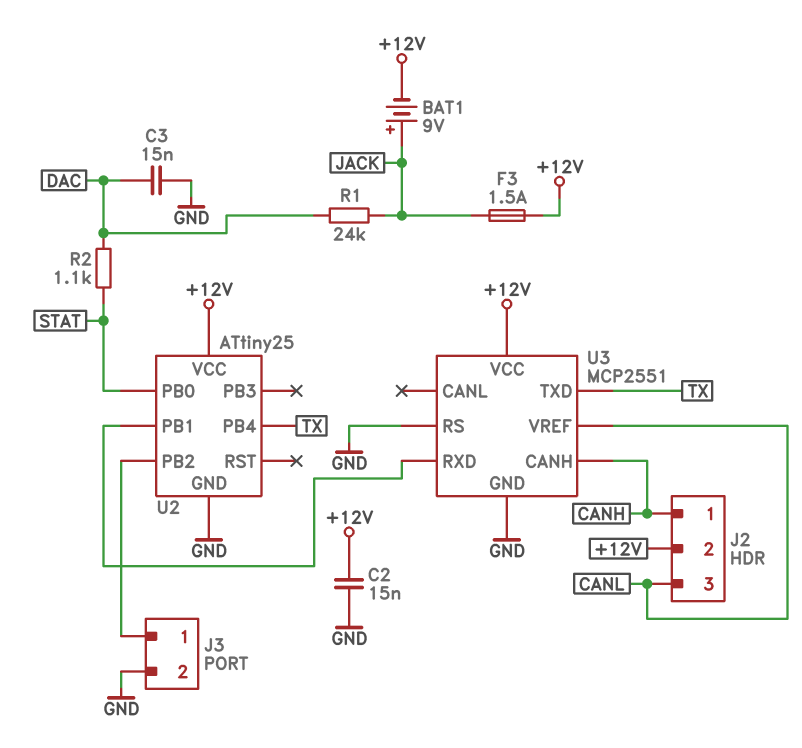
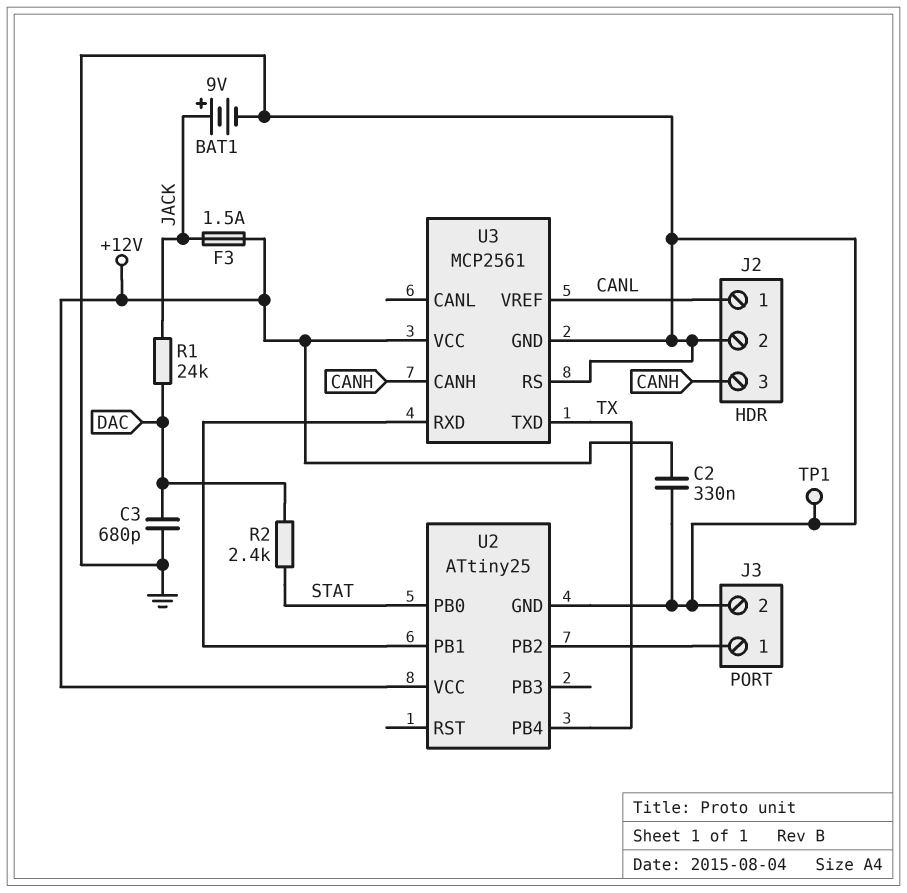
BAT1: 9V (plus JACK, minus +12V) -> 9V (plus JACK, minus GND)
C2: 15nF (+12V, GND) -> 330nF (+12V, GND)
C3: 15nF (DAC, GND) -> 680pF (DAC, GND)
J2 pin 1: CANH -> CANL
J2 pin 2: +12V -> GND
J2 pin 3: CANL -> CANH
R2: 1.1k (DAC, STAT) -> 2.4k (DAC, STAT)
TP1: none -> test point (GND)
U3: MCP2551 -> MCP2561

